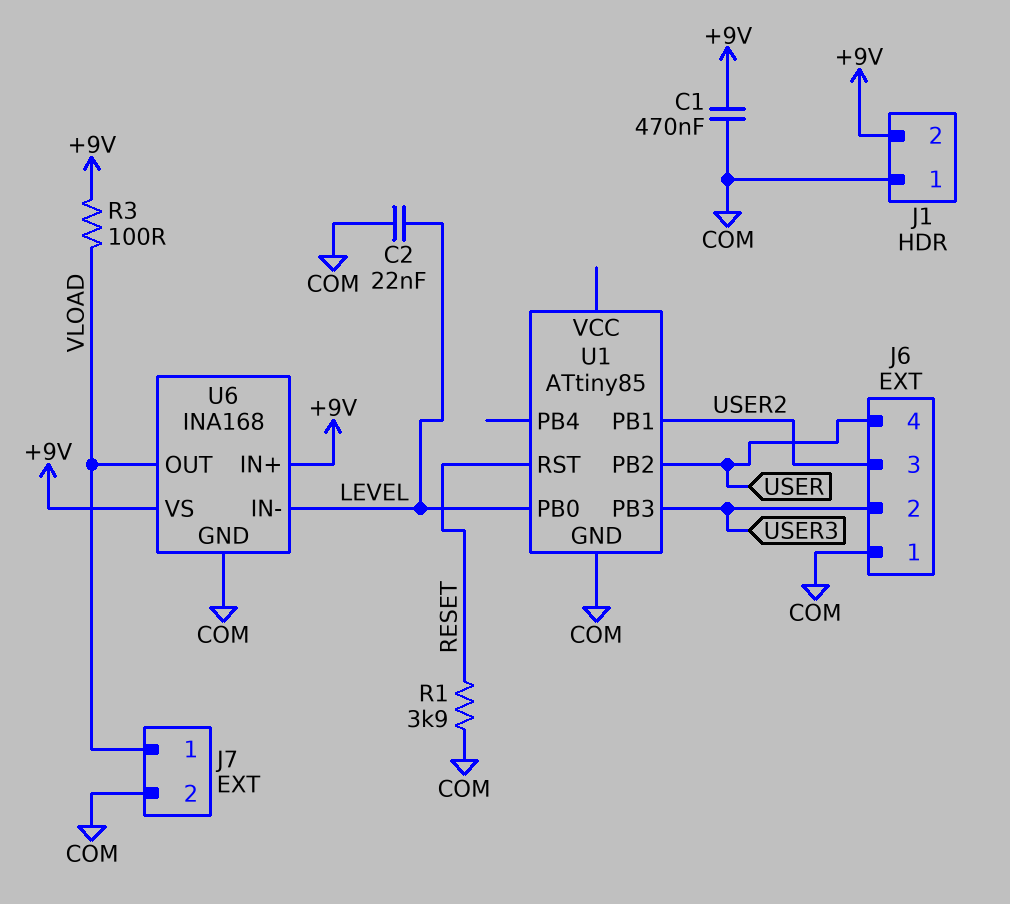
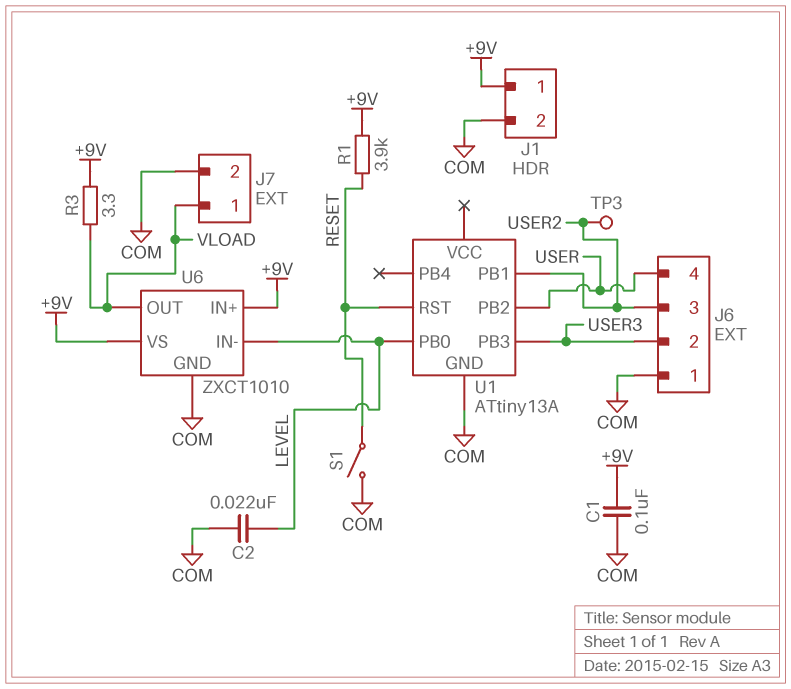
C1: 470nF (+9V, COM) -> 100nF (+9V, COM)
J1 pin 1: COM -> +9V
J1 pin 2: +9V -> COM
R1: 3.9k (COM, RESET) -> 3.9k (+9V, RESET)
R3: 100 (+9V, VLOAD) -> 3.3 (+9V, VLOAD)
S1: none -> switch (COM, RESET)
TP3: none -> test point (USER2)
U1: ATtiny85 -> ATtiny13A
U6: INA168 -> ZXCT1010

